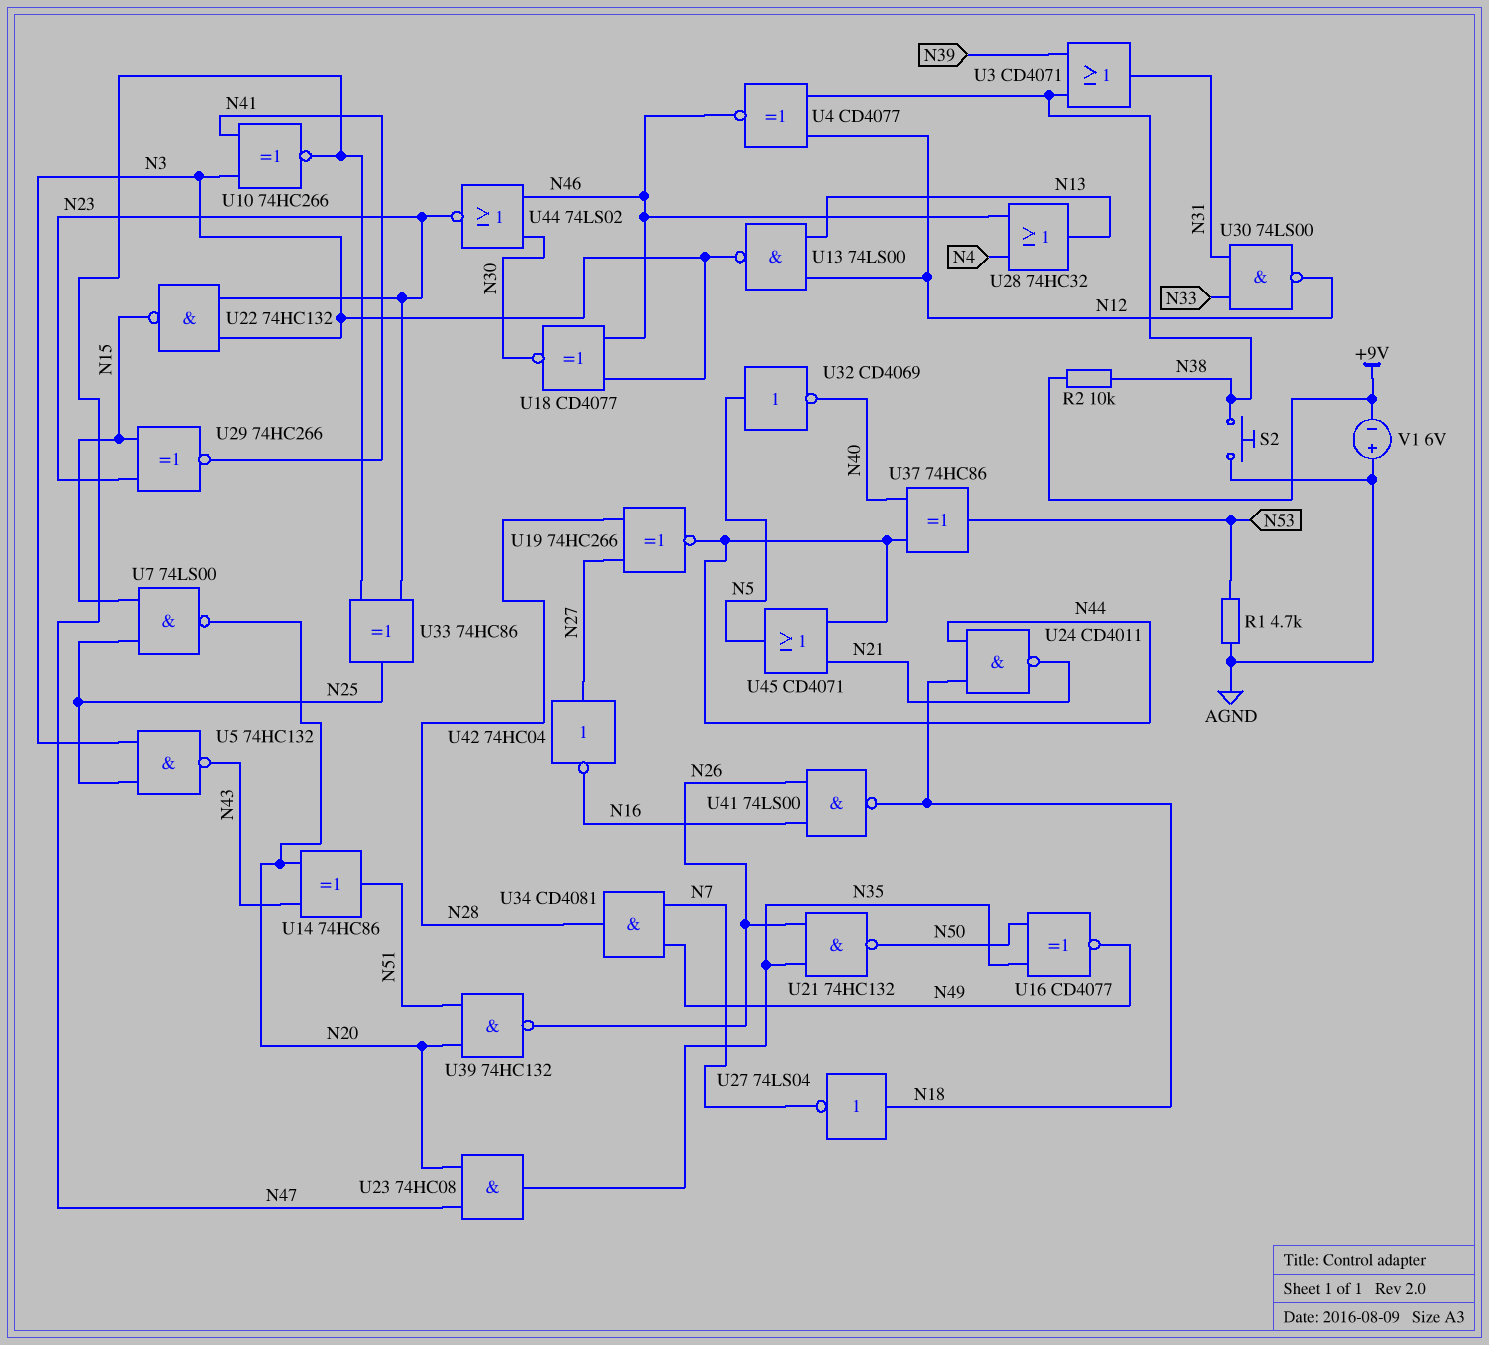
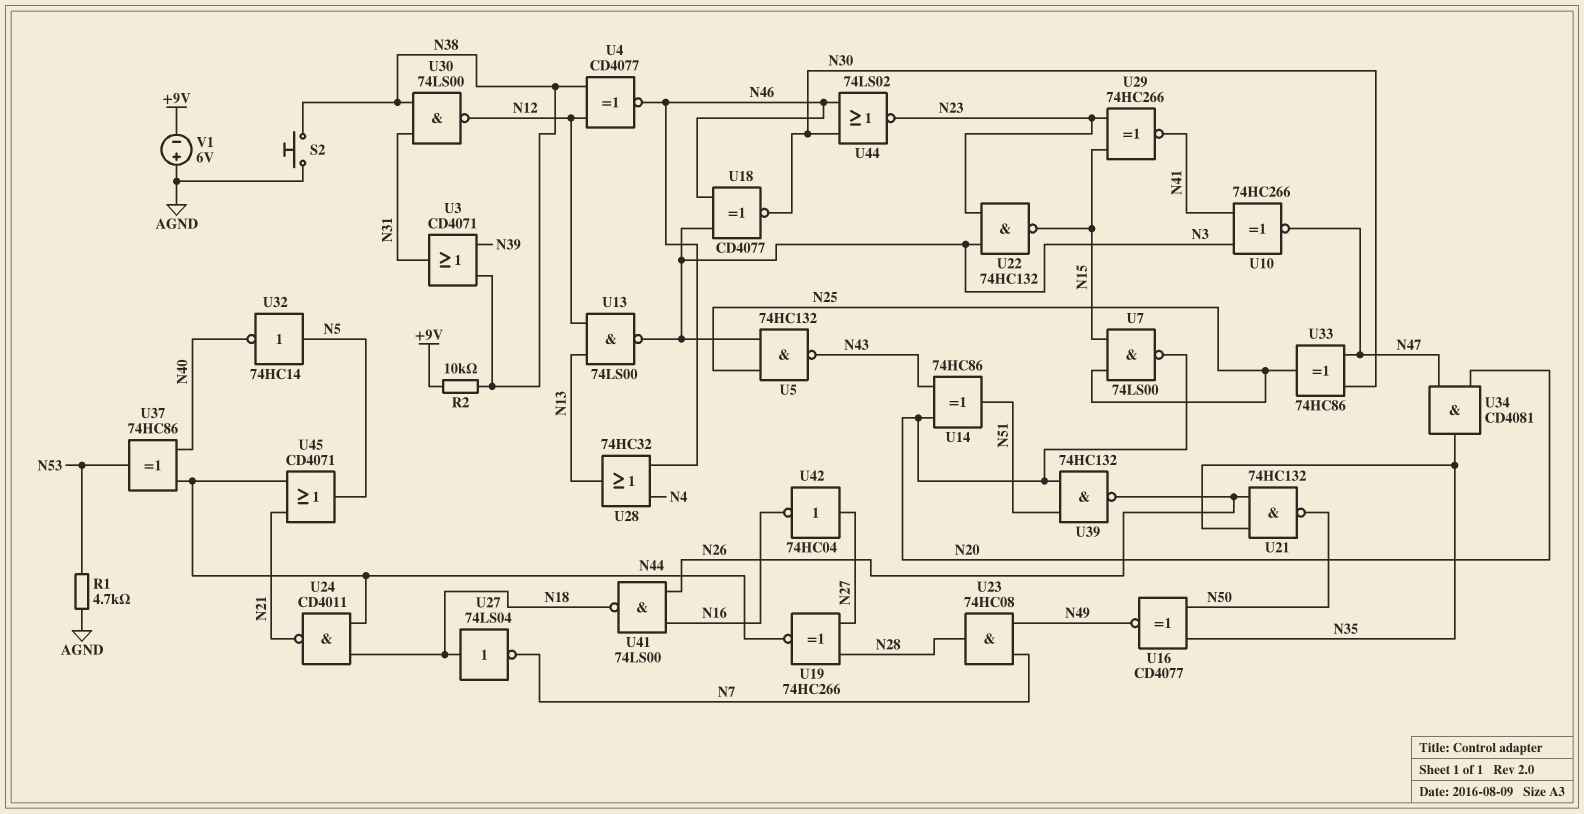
U23: AND 74HC08 (in N20, in N47, out N35) -> AND 74HC08 (in N7, in N49, out N28)
U30: NAND 74LS00 (in N31, in N33, out N12) -> NAND 74LS00 (in N31, in N38, out N12)
U32: NOT CD4069 (in N5, out N40) -> NOT 74HC14 (in N5, out N40)
U33: XOR 74HC86 (in N23, in N47, out N25) -> XOR 74HC86 (in N30, in N47, out N25)
U34: AND CD4081 (in N7, in N49, out N28) -> AND CD4081 (in N20, in N47, out N35)

